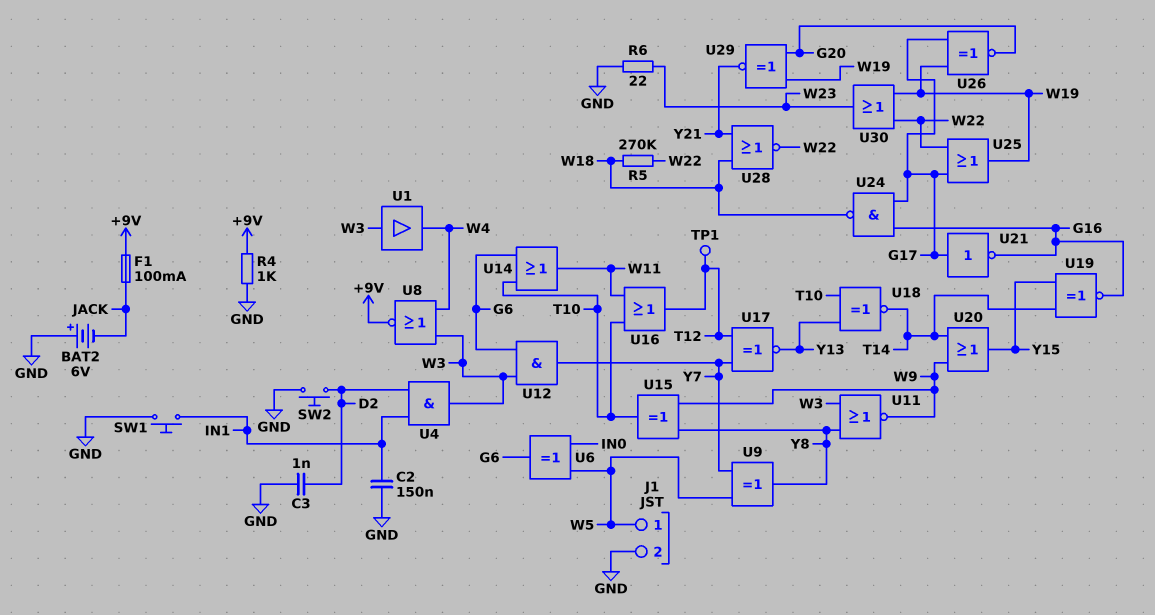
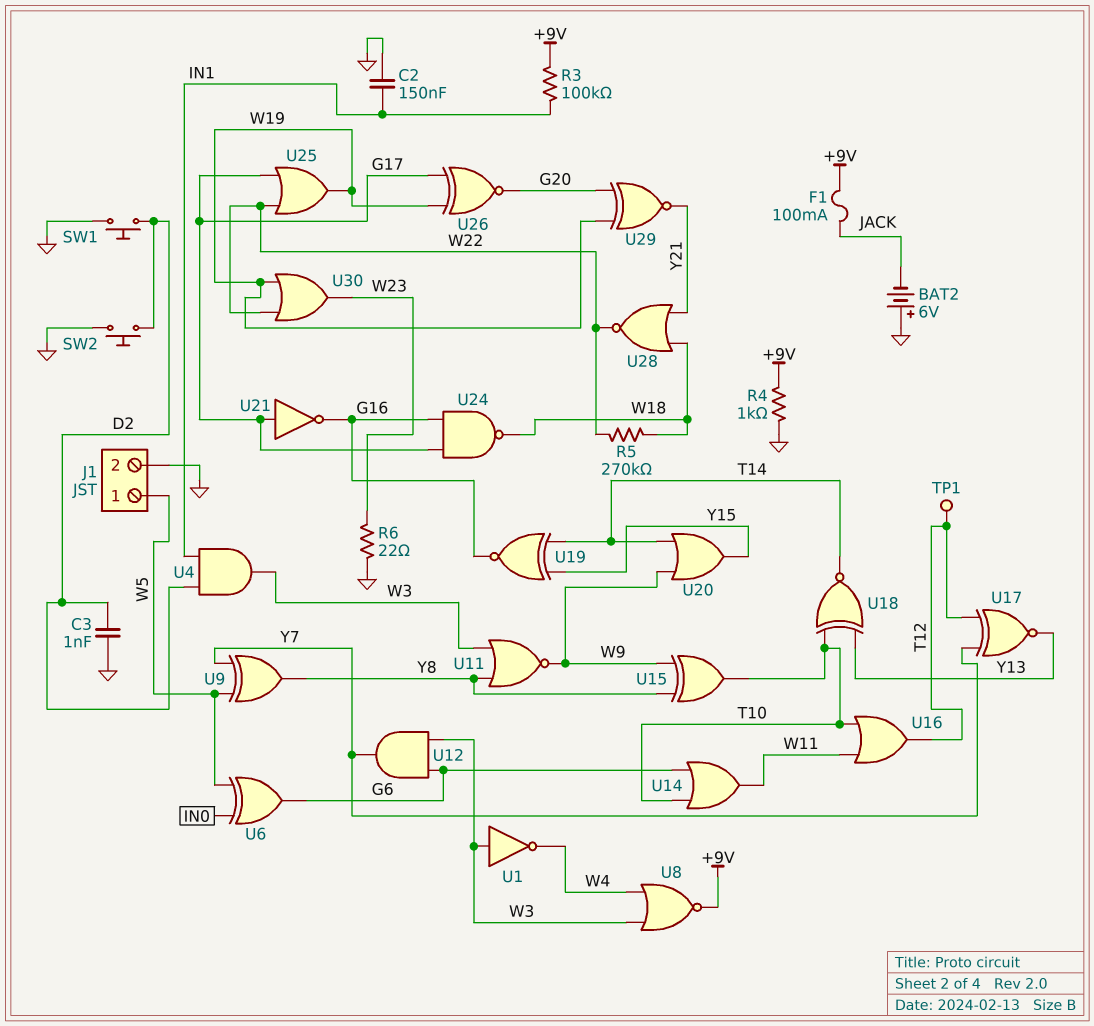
R3: none -> 100k (+9V, IN1)
SW1: button (GND, IN1) -> button (D2, GND)
U1: buffer (in W3, out W4) -> NOT (in W3, out W4)

